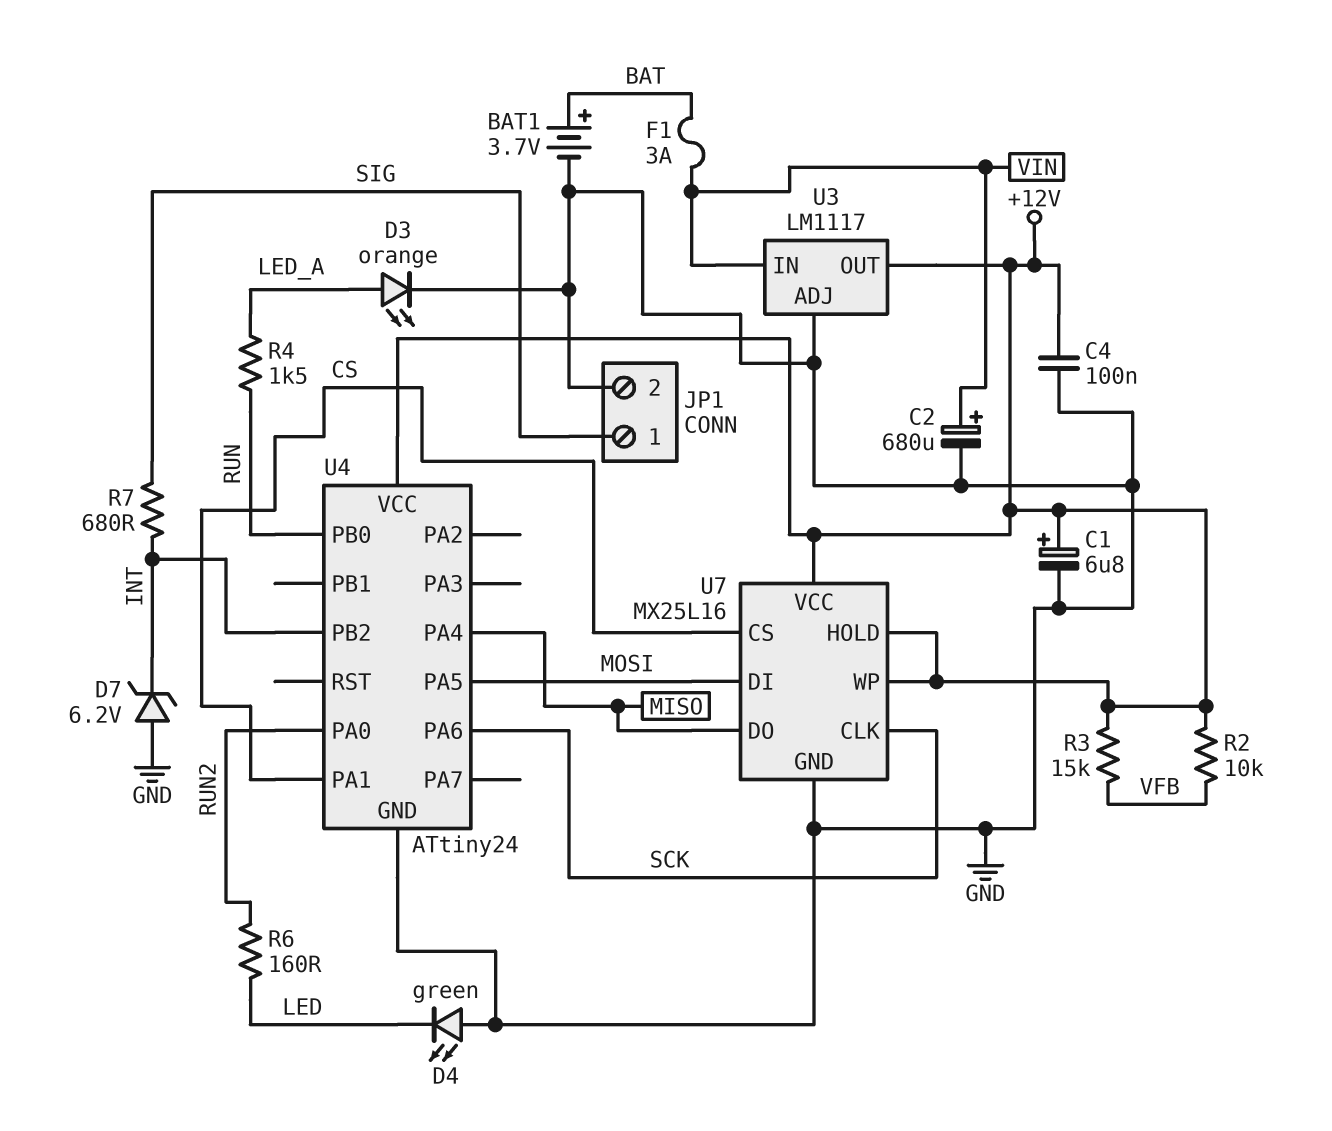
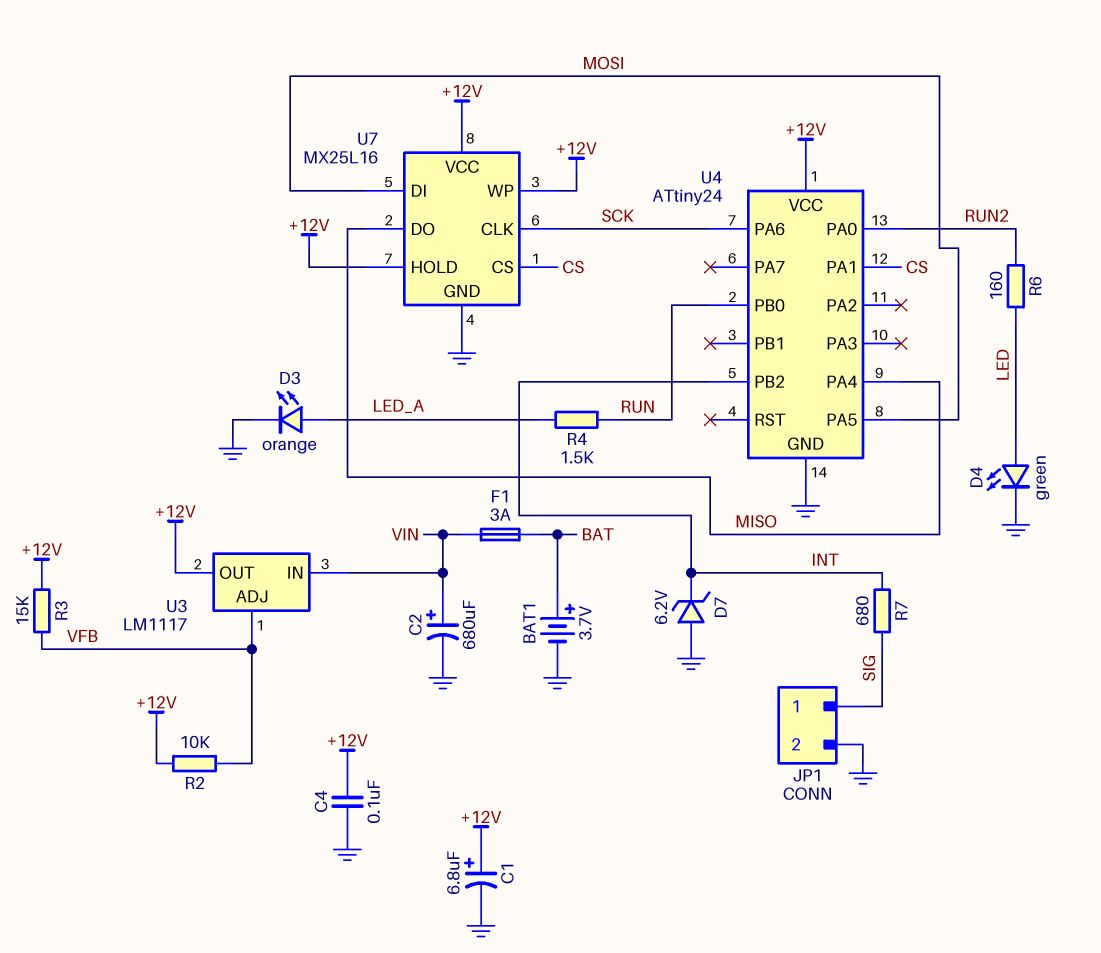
D4: LED green (A GND, K LED) -> LED green (A LED, K GND)
U3 pin ADJ: GND -> VFB

